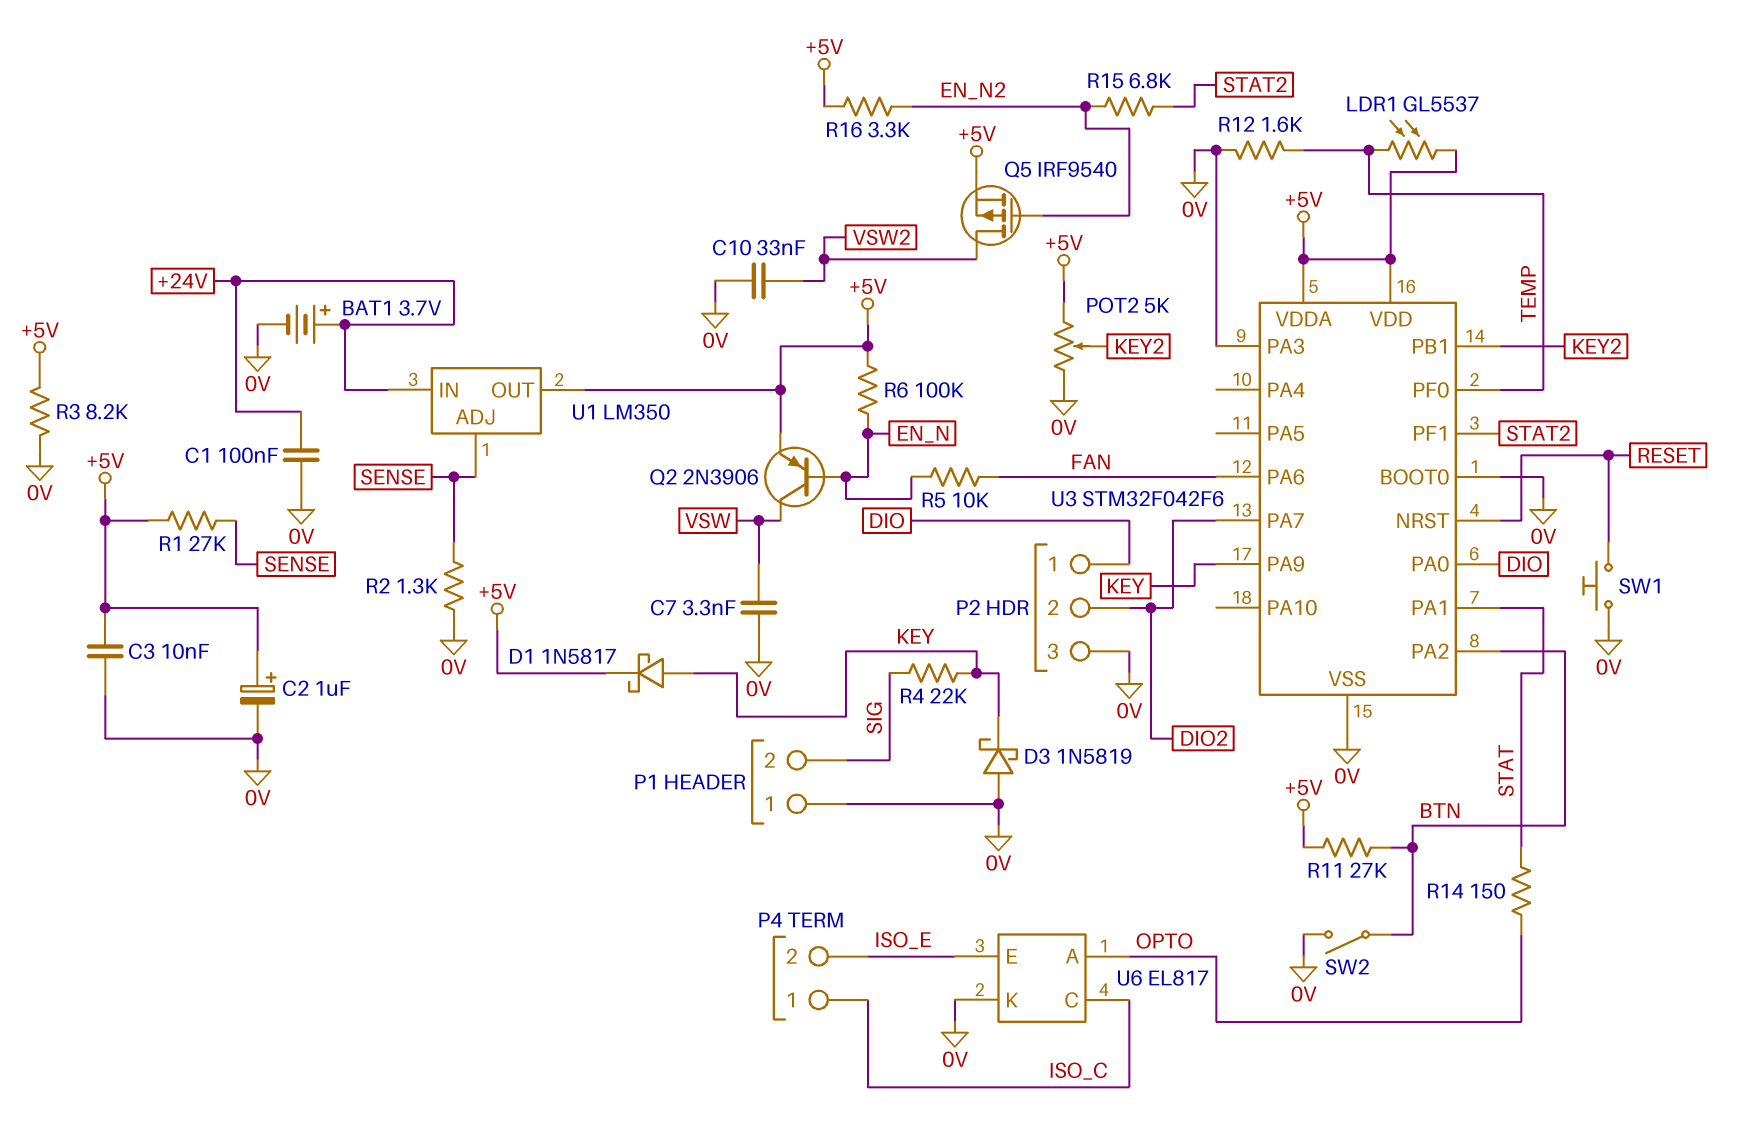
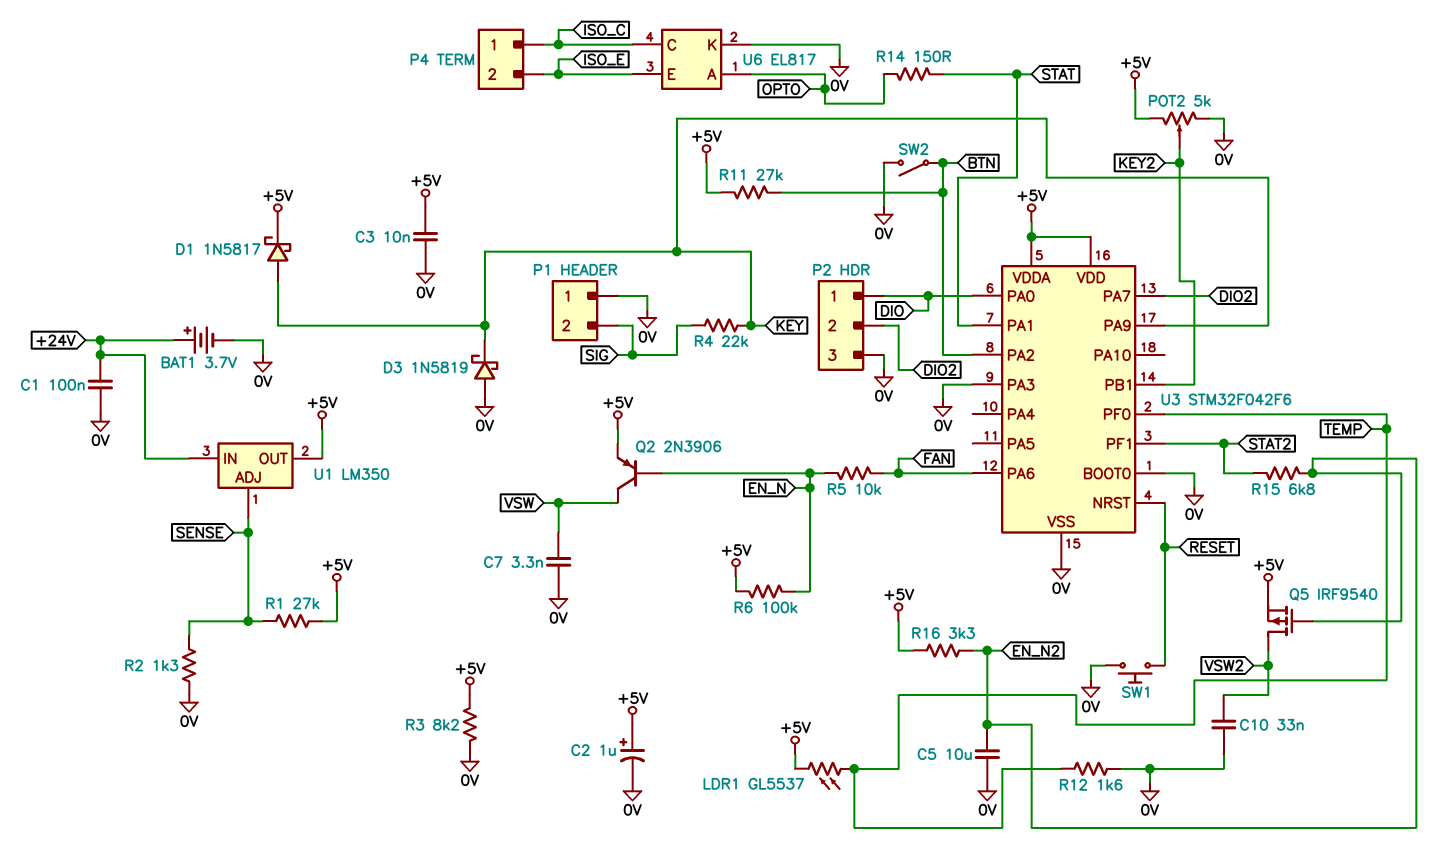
C5: none -> 10uF (0V, EN_N2)

